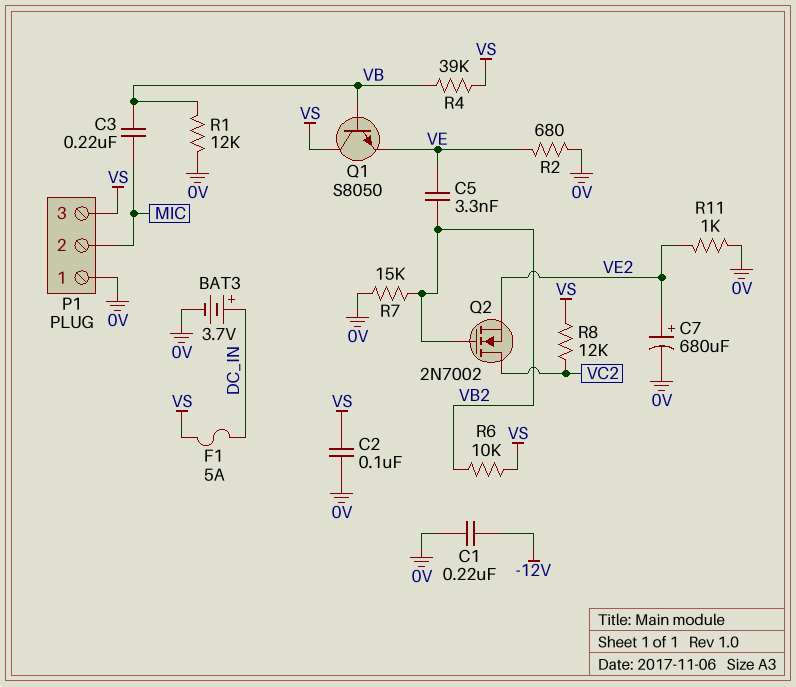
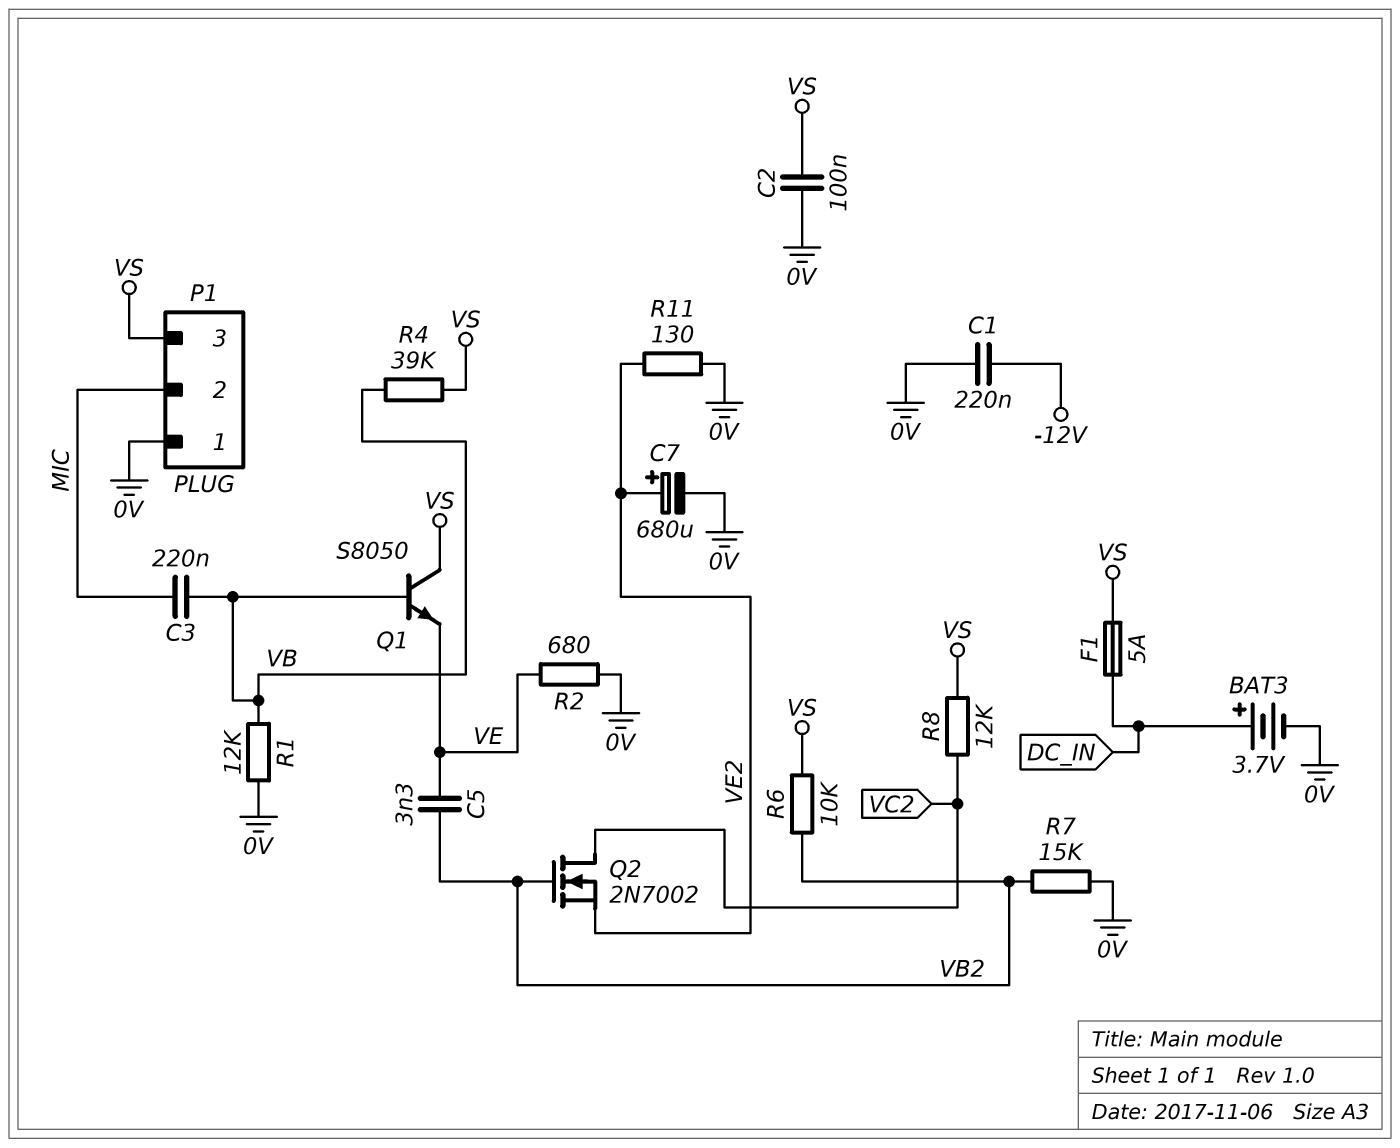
R11: 1k (0V, VE2) -> 130 (0V, VE2)

